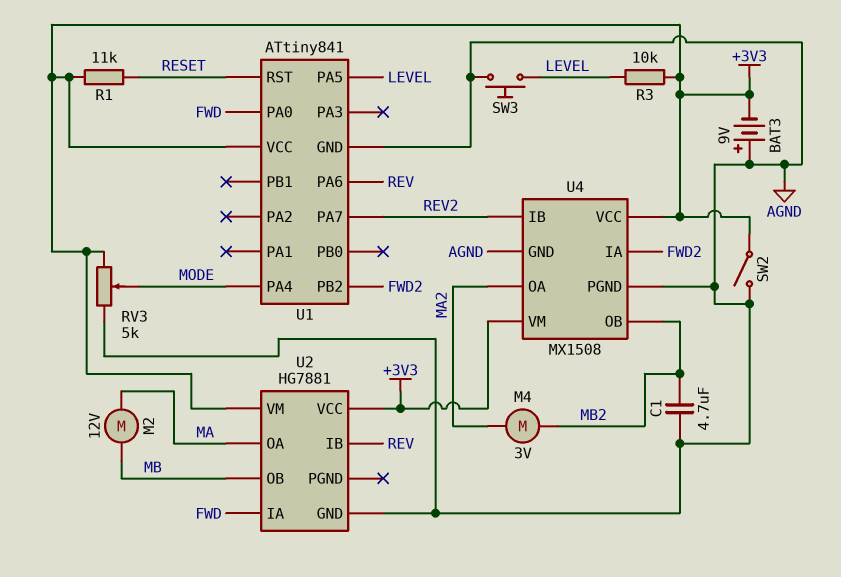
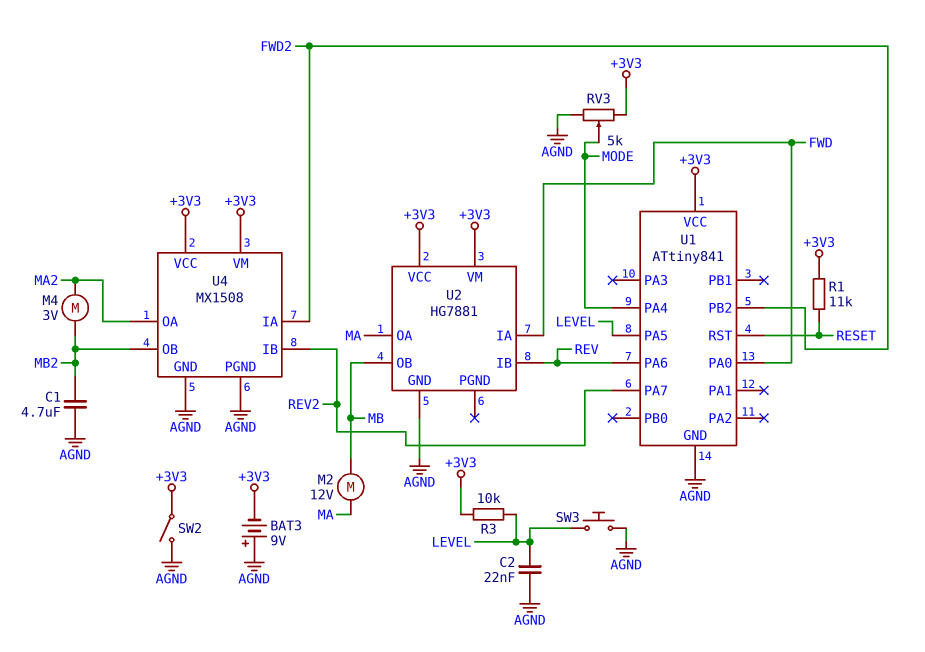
C2: none -> 22nF (AGND, LEVEL)

